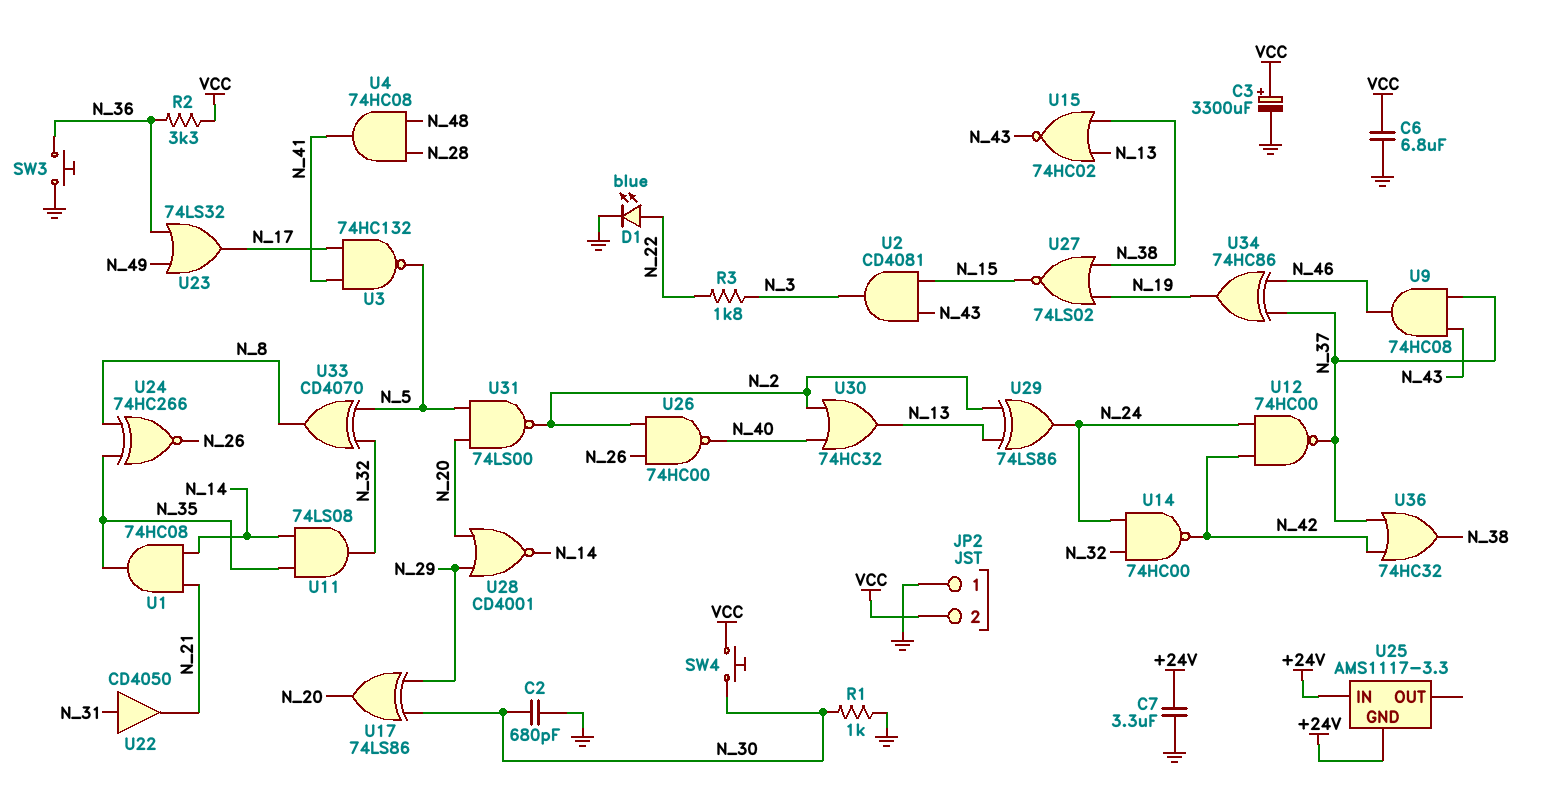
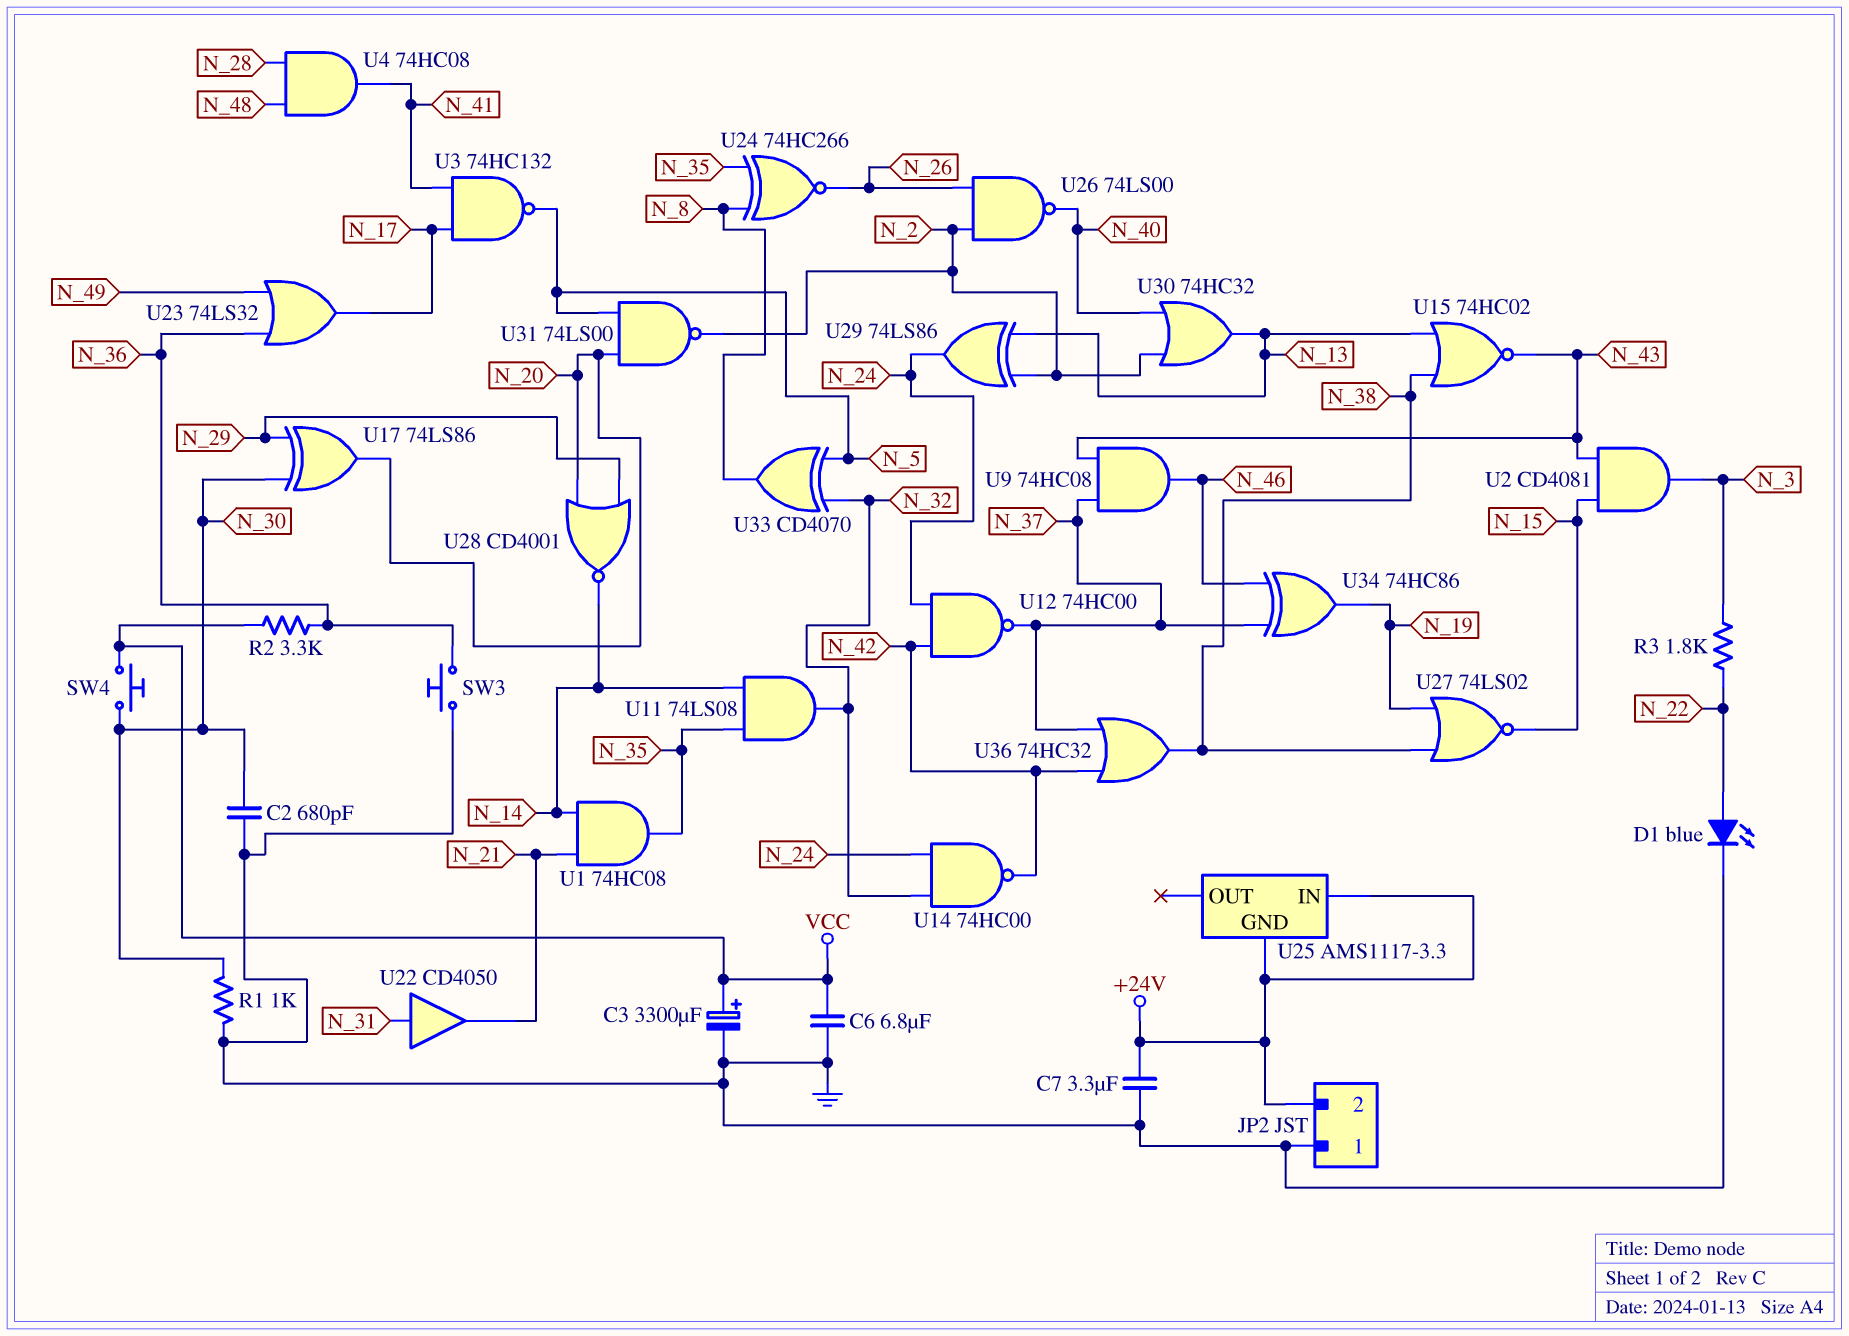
JP2 pin 2: VCC -> +24V
U26: NAND 74HC00 (in N_2, in N_26, out N_40) -> NAND 74LS00 (in N_2, in N_26, out N_40)

